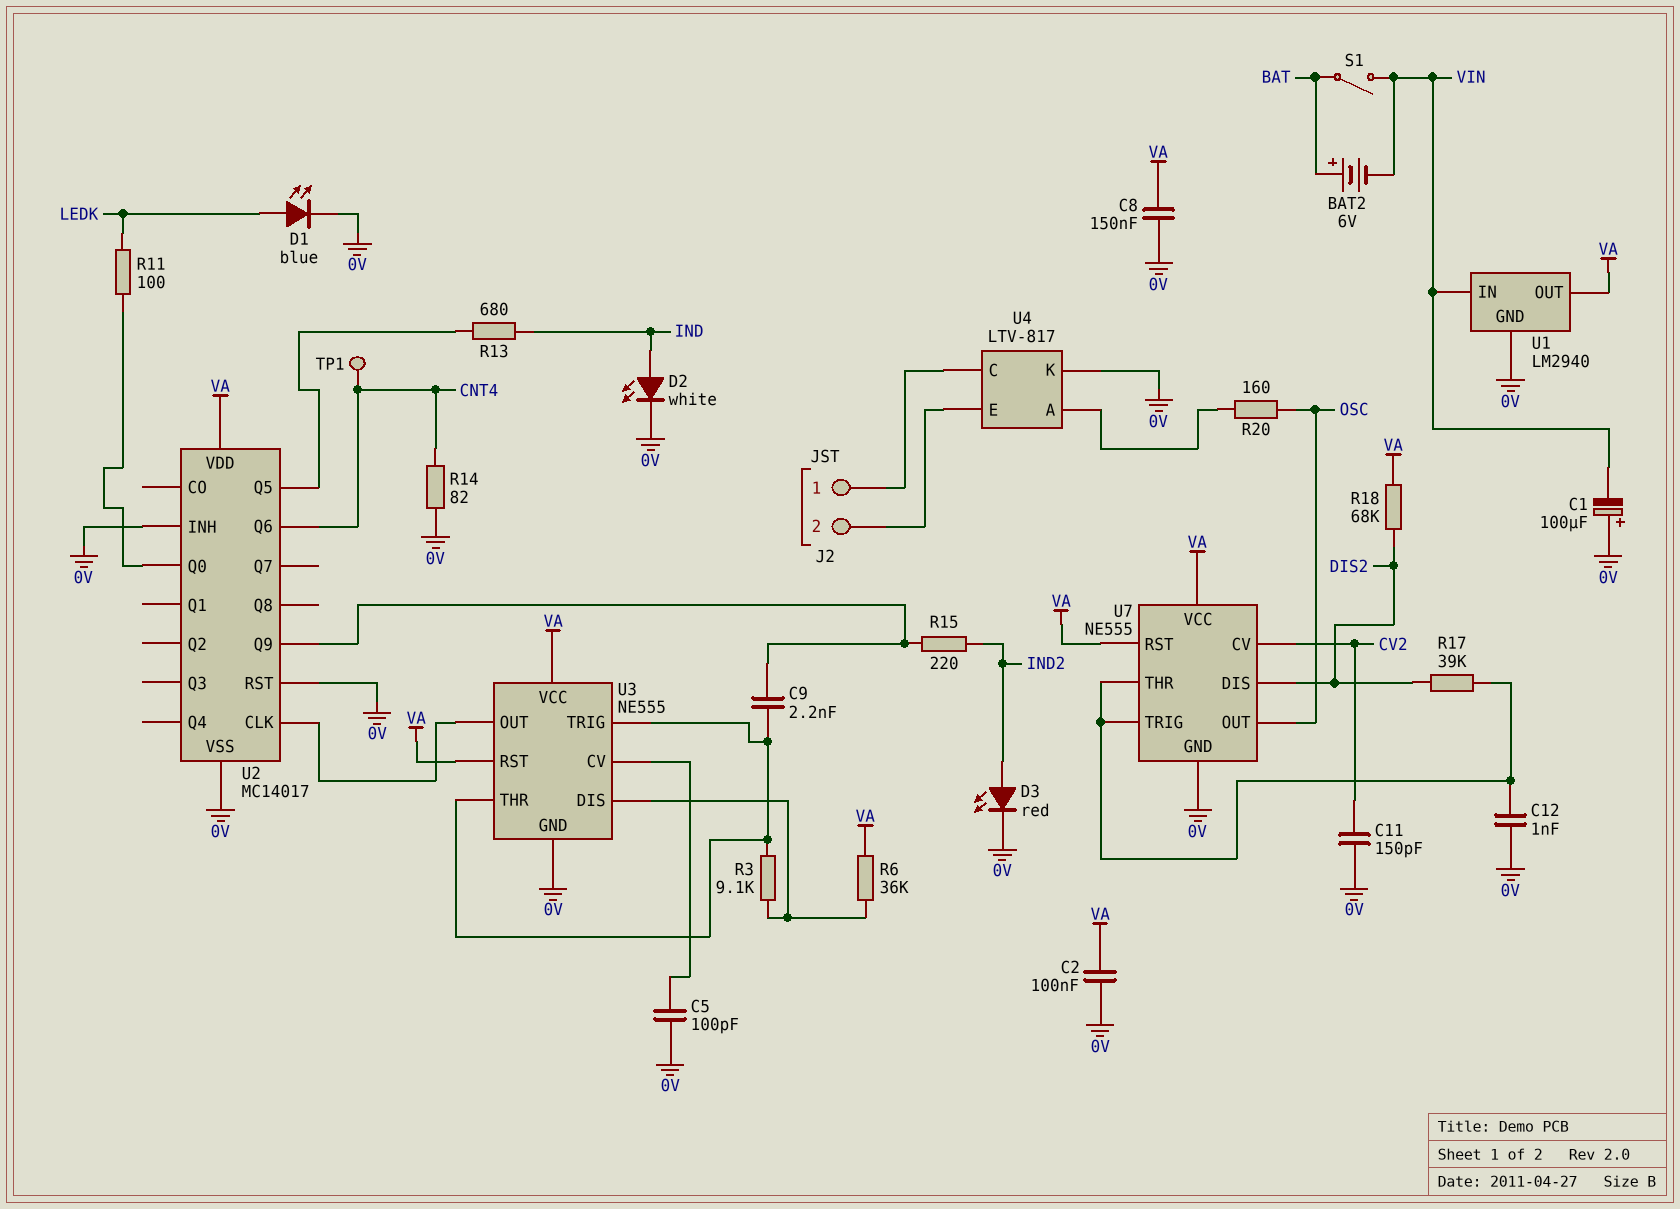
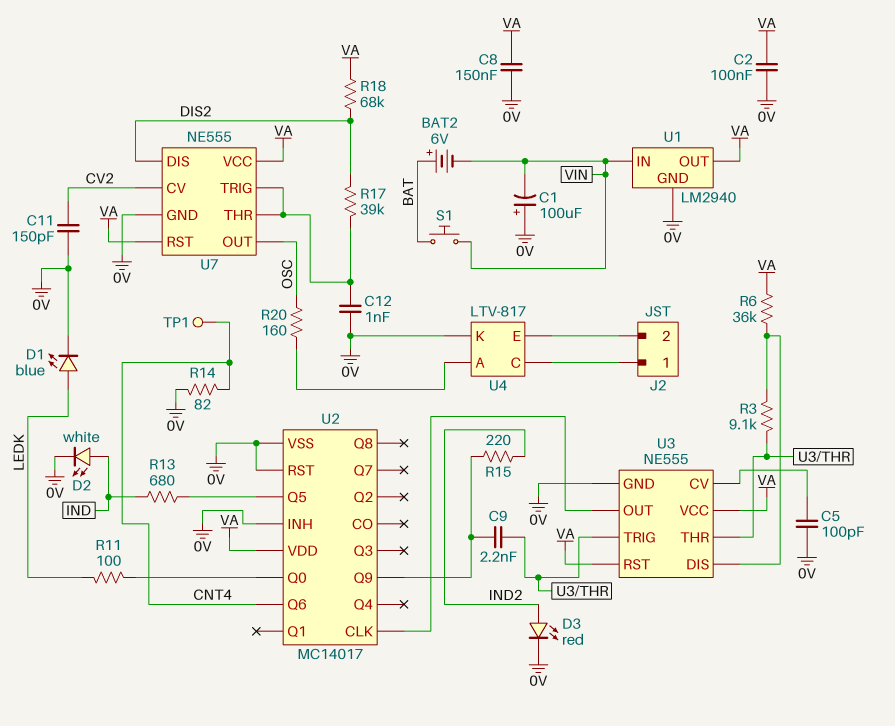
S1: switch (BAT, VIN) -> button (BAT, VIN)

